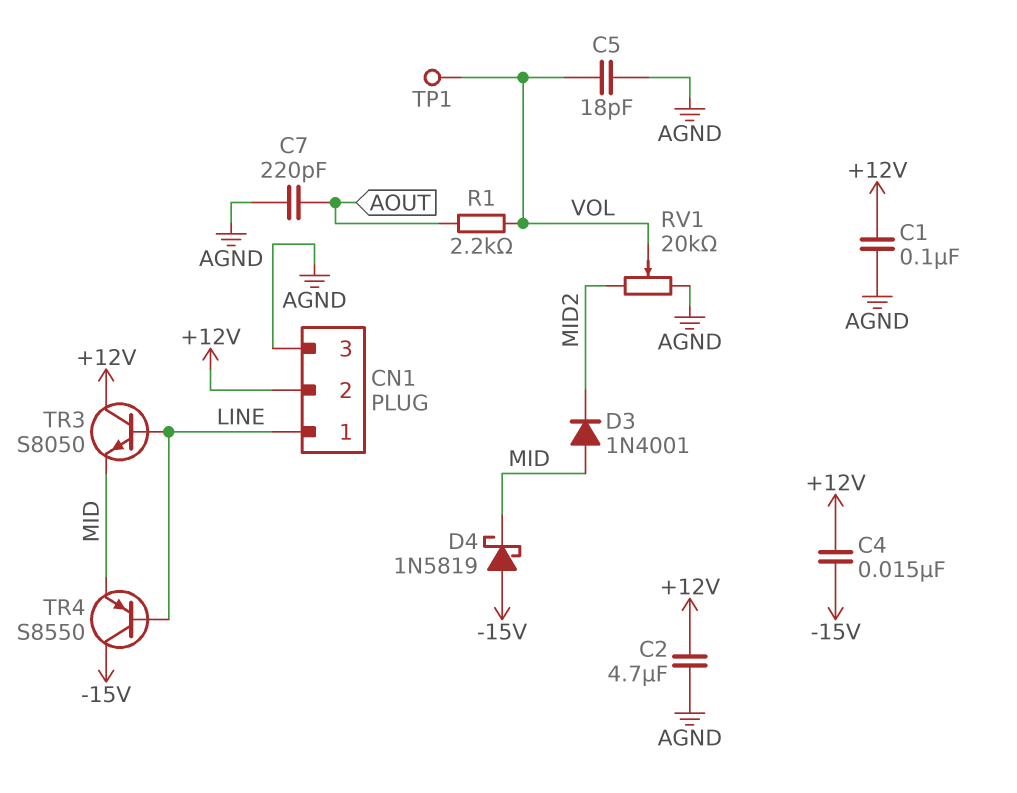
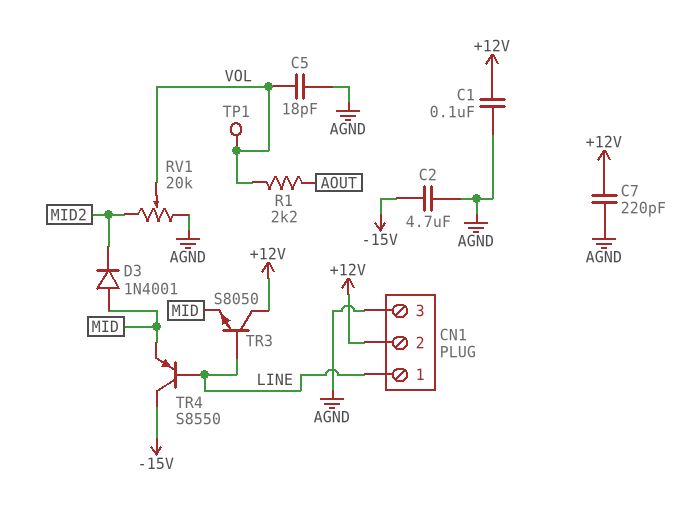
C2: 4.7uF (+12V, AGND) -> 4.7uF (-15V, AGND)
C4: 15nF (+12V, -15V) -> none
C7: 220pF (AGND, AOUT) -> 220pF (+12V, AGND)
D4: schottky 1N5819 (A -15V, K MID) -> none

